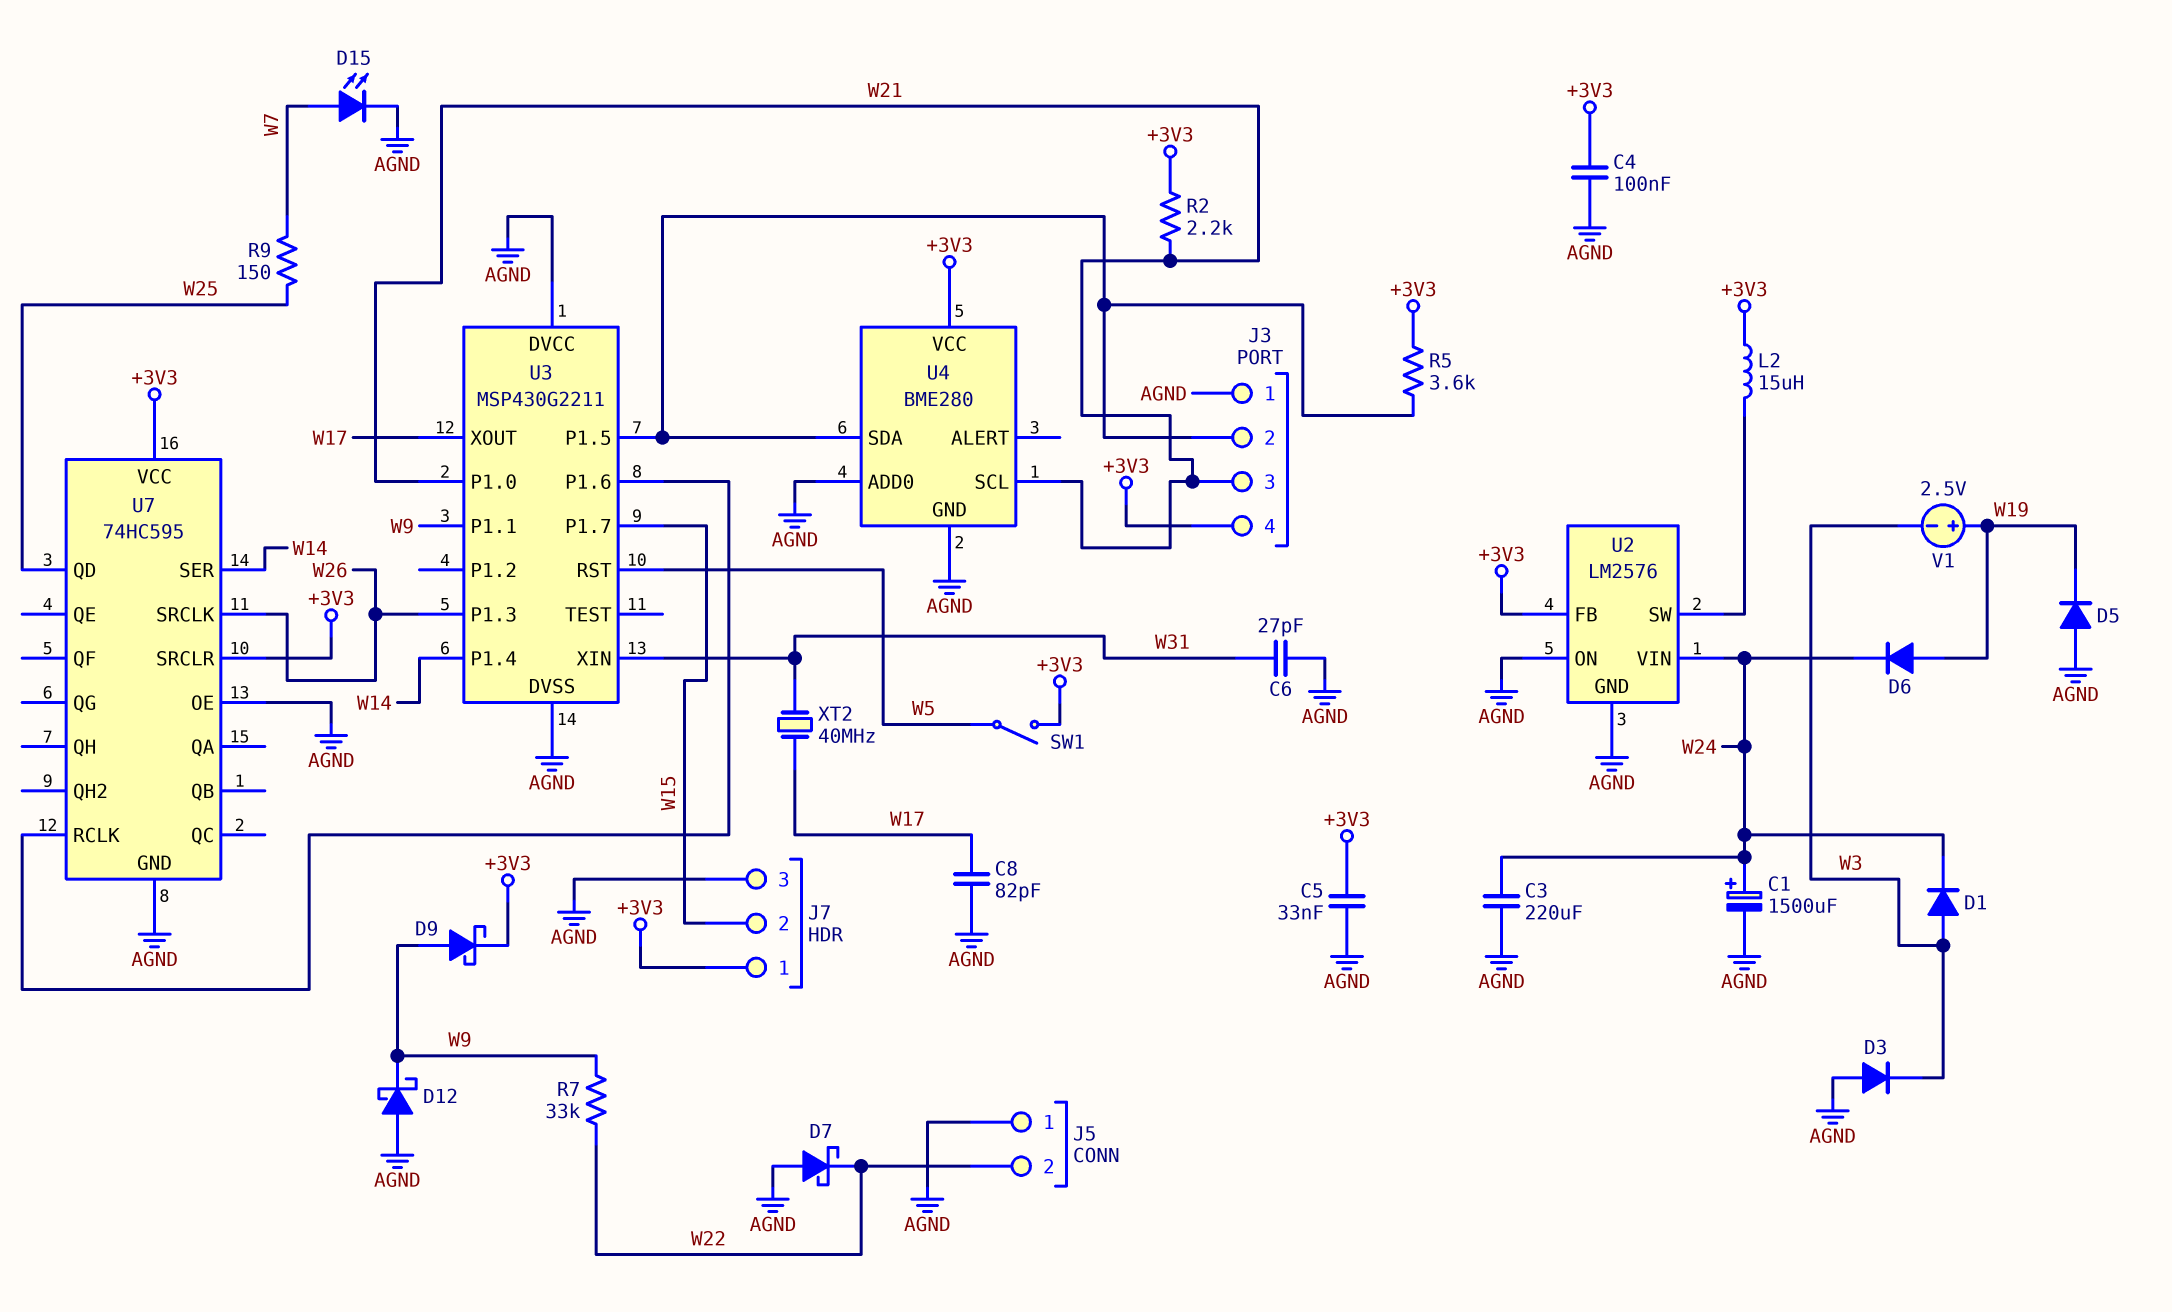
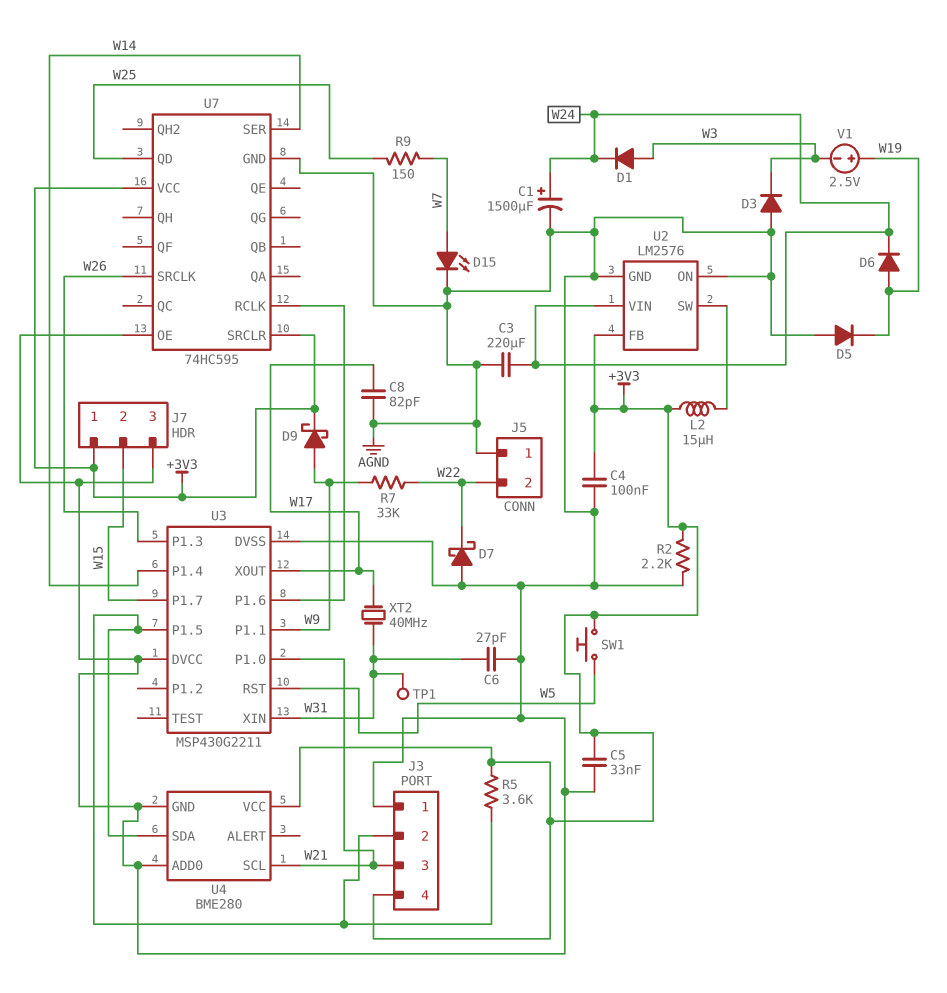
D12: schottky (A AGND, K W9) -> none
R2: 2.2k (+3V3, W21) -> 2.2k (+3V3, AGND)
SW1: switch (+3V3, W5) -> button (+3V3, W5)
TP1: none -> test point (W31)

